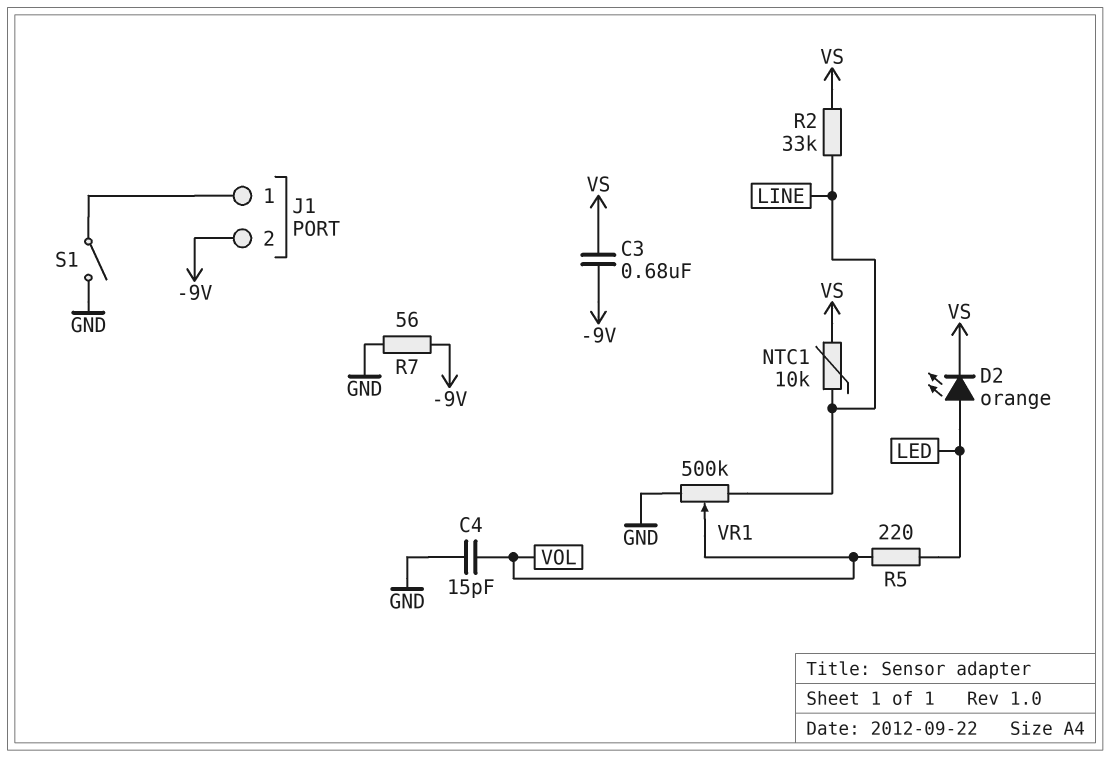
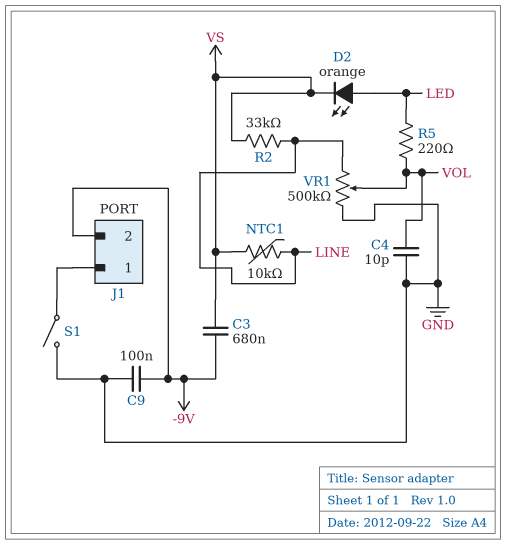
C4: 15pF (GND, VOL) -> 10pF (GND, VOL)
C9: none -> 100nF (-9V, GND)
R7: 56 (-9V, GND) -> none

